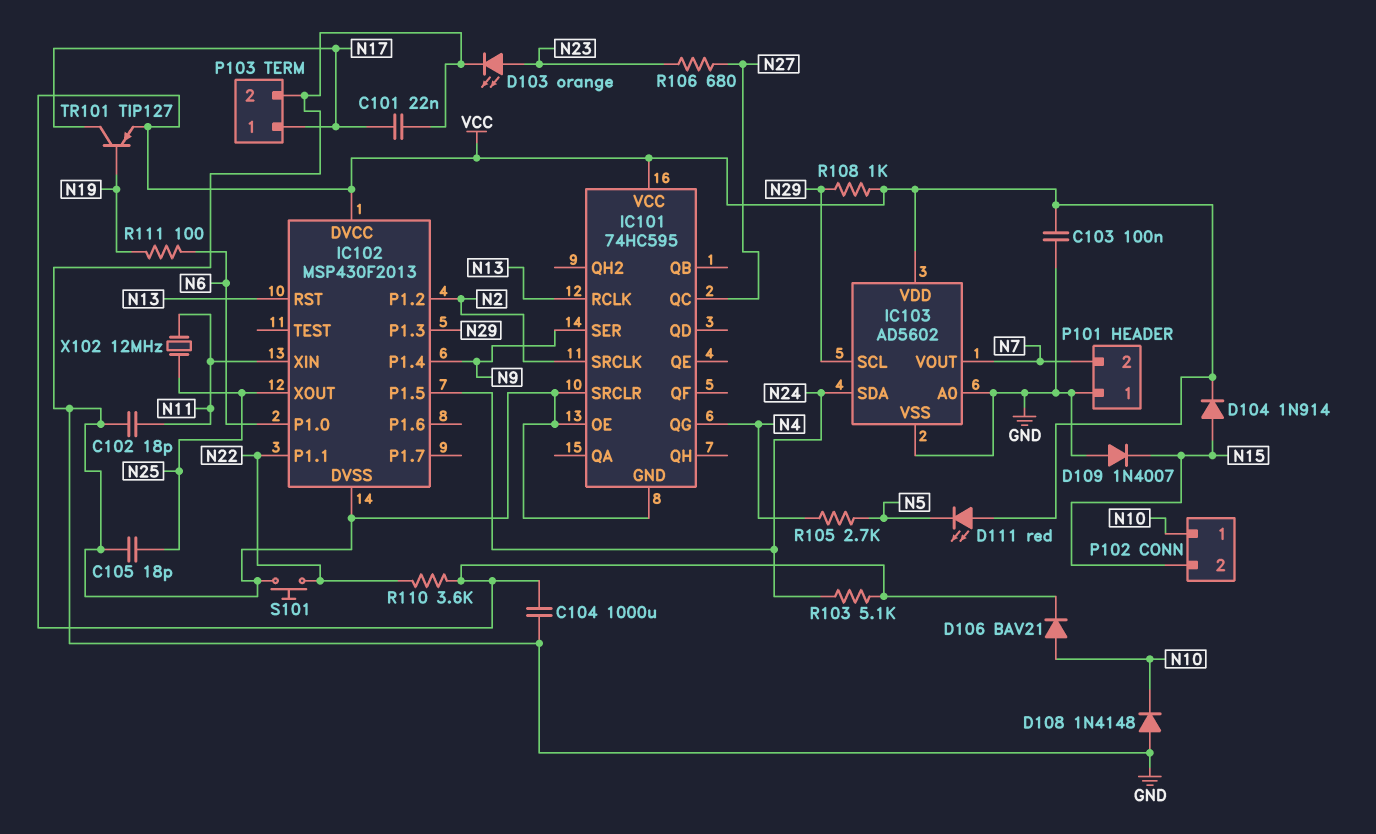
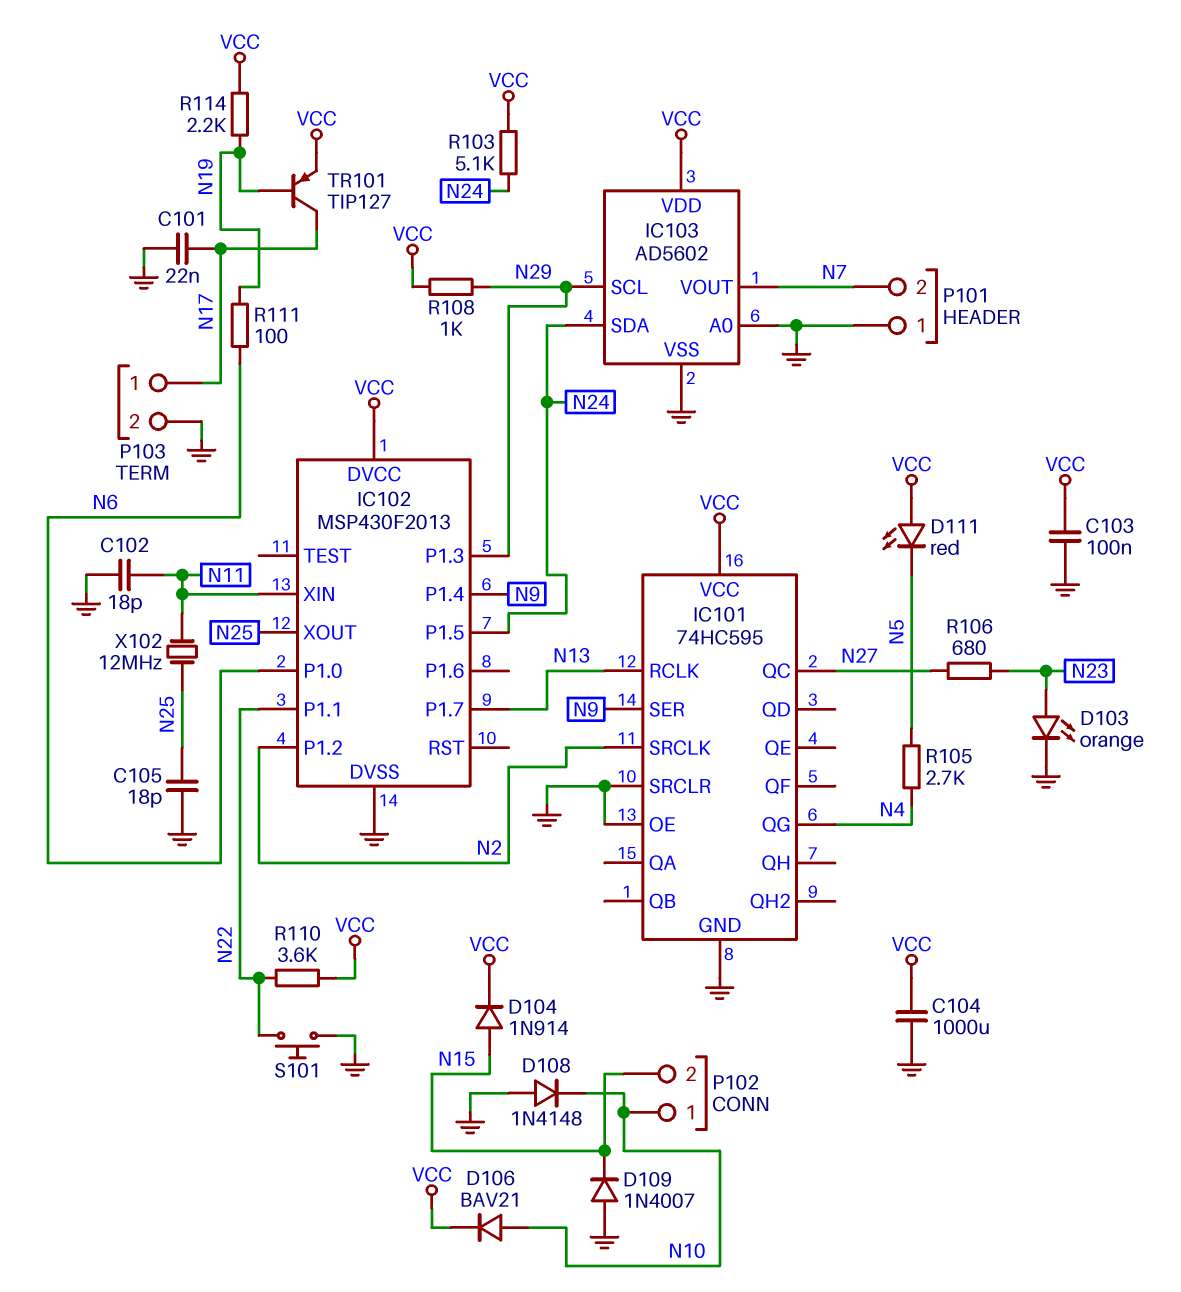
IC102 pin P1.7: none -> N13
IC102 pin RST: N13 -> none
R114: none -> 2.2k (N19, VCC)

